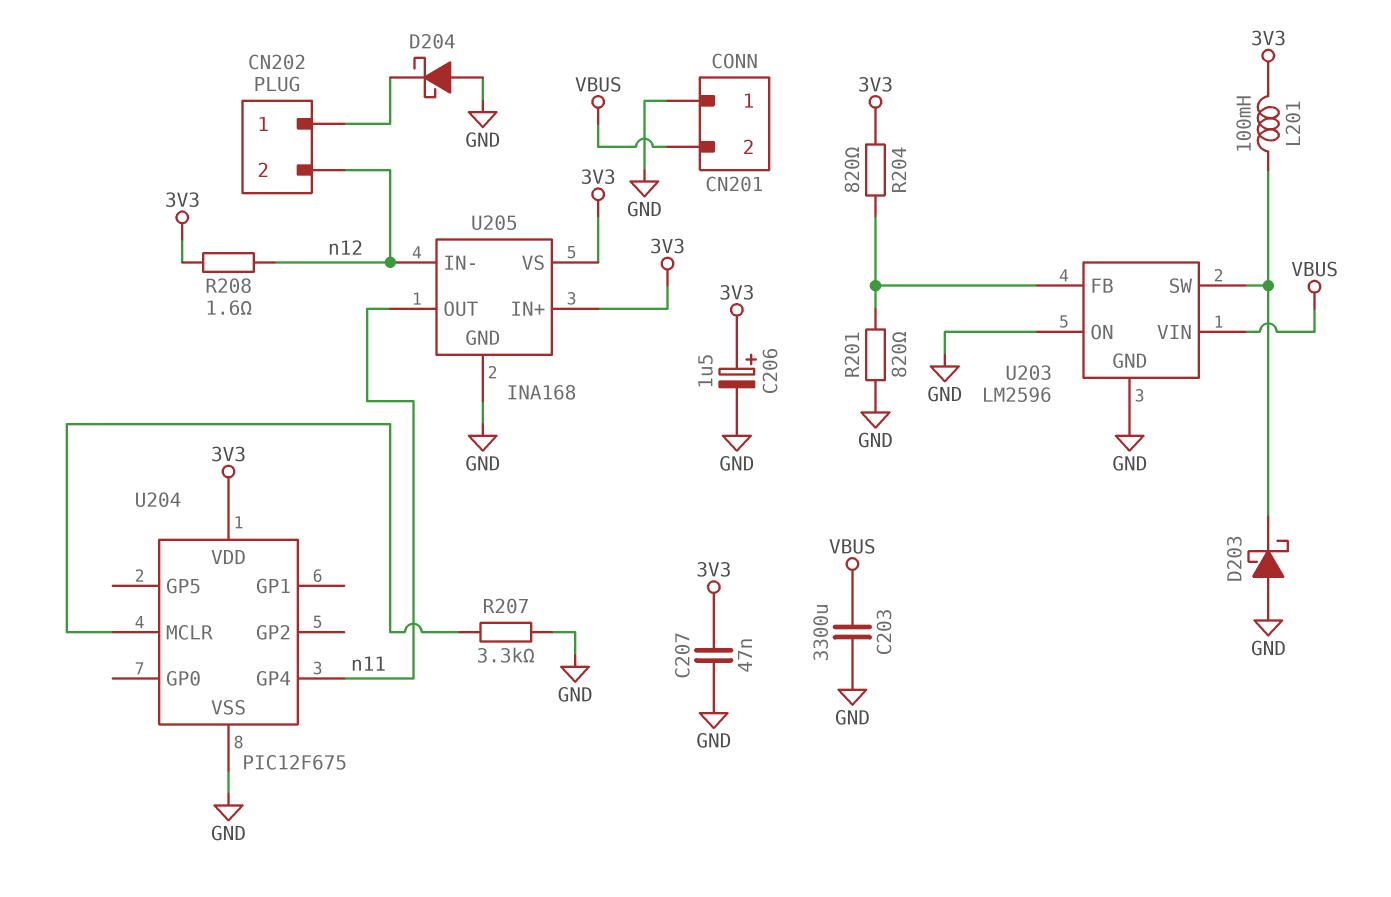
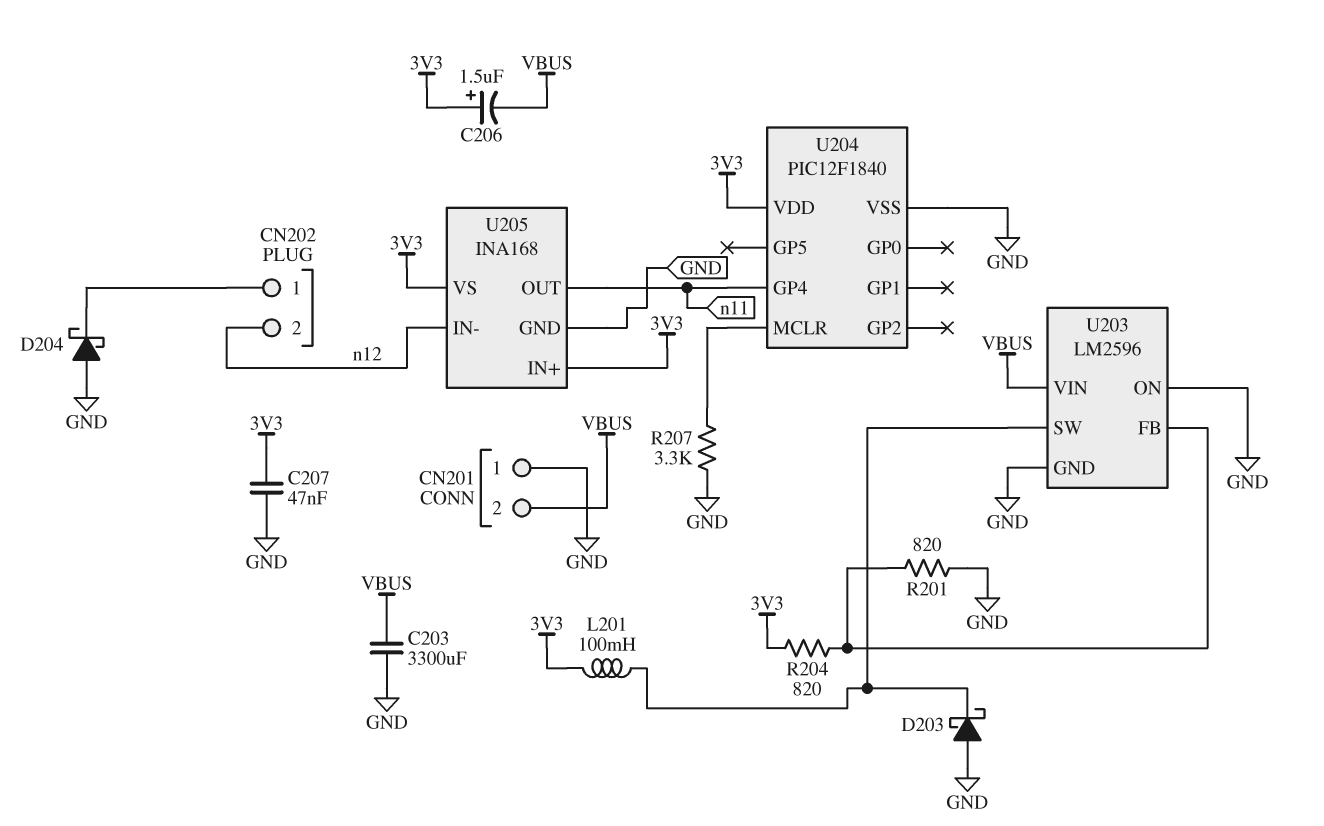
C206: 1.5uF (plus 3V3, minus GND) -> 1.5uF (plus 3V3, minus VBUS)
R208: 1.6 (3V3, n12) -> none
U204: PIC12F675 -> PIC12F1840

